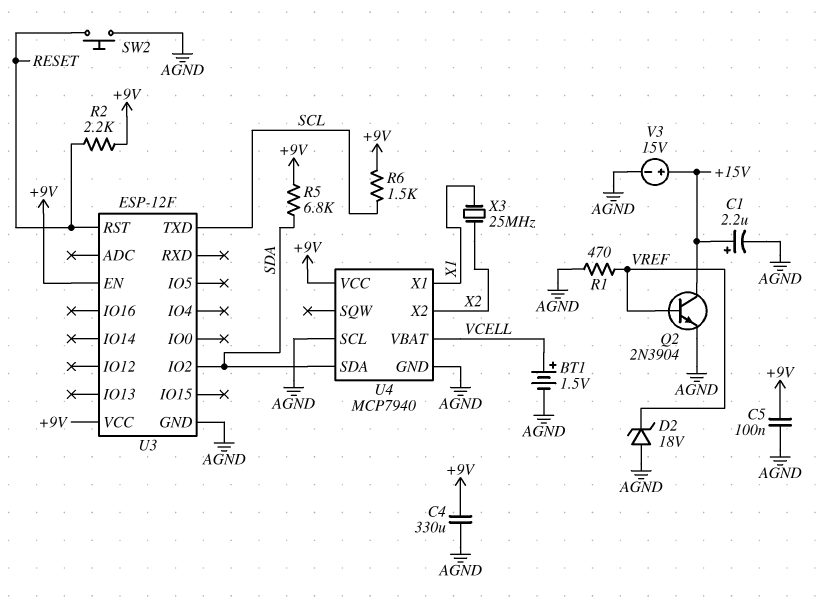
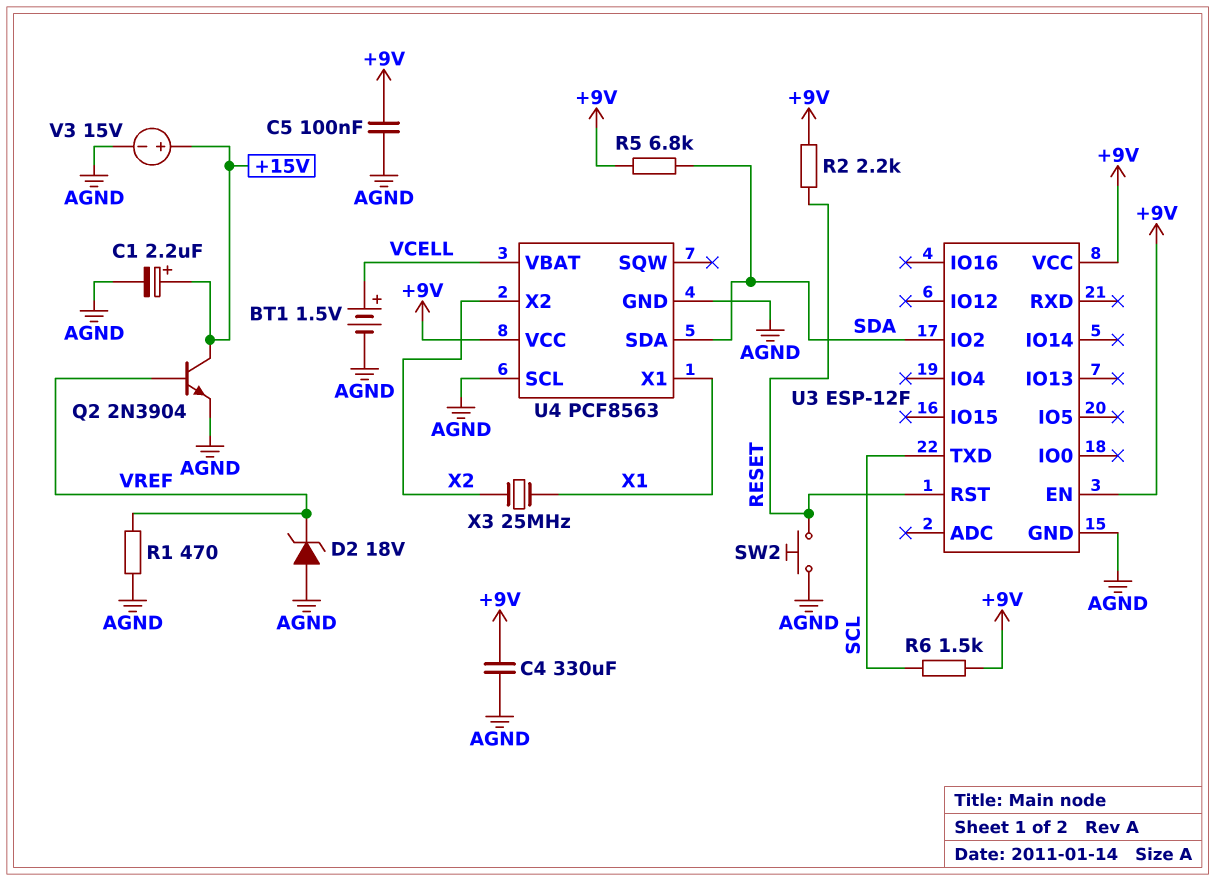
U4: MCP7940 -> PCF8563

